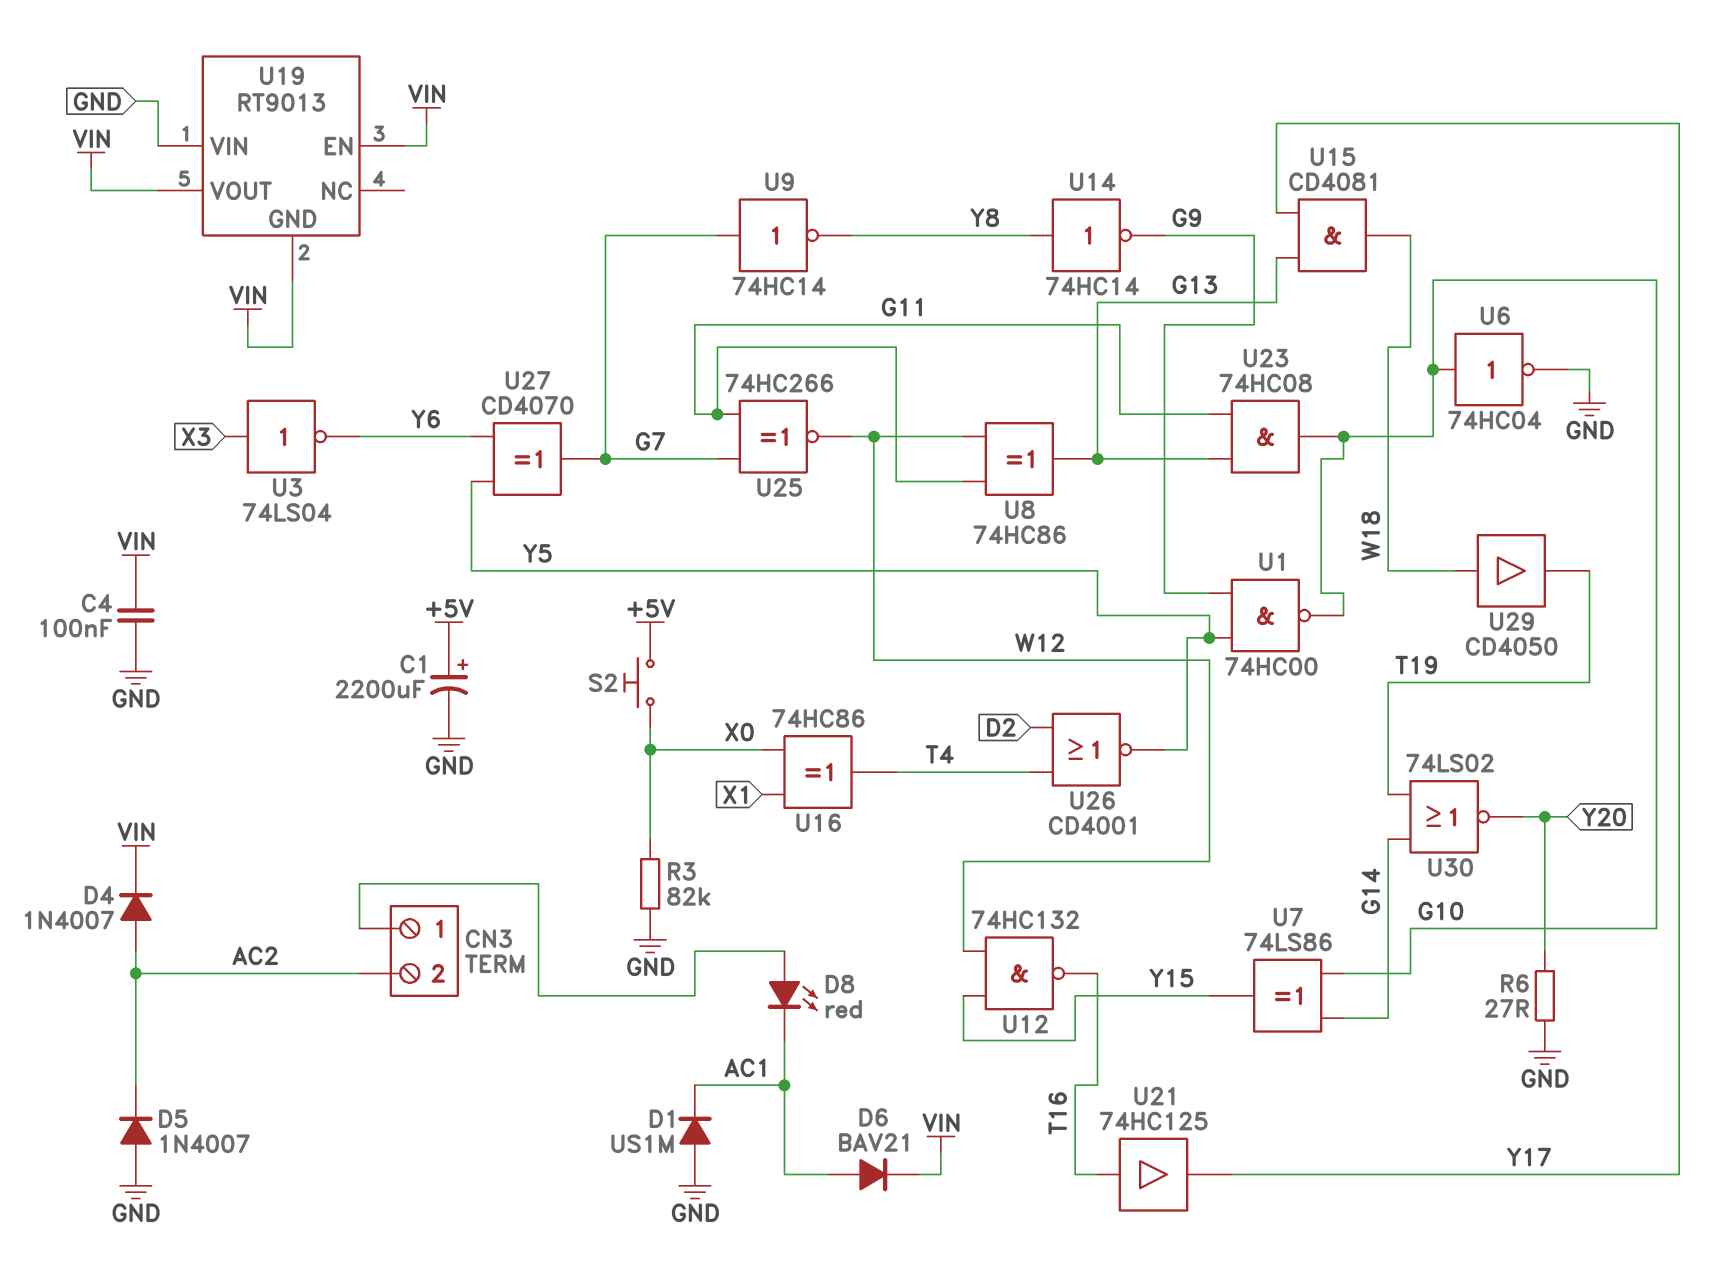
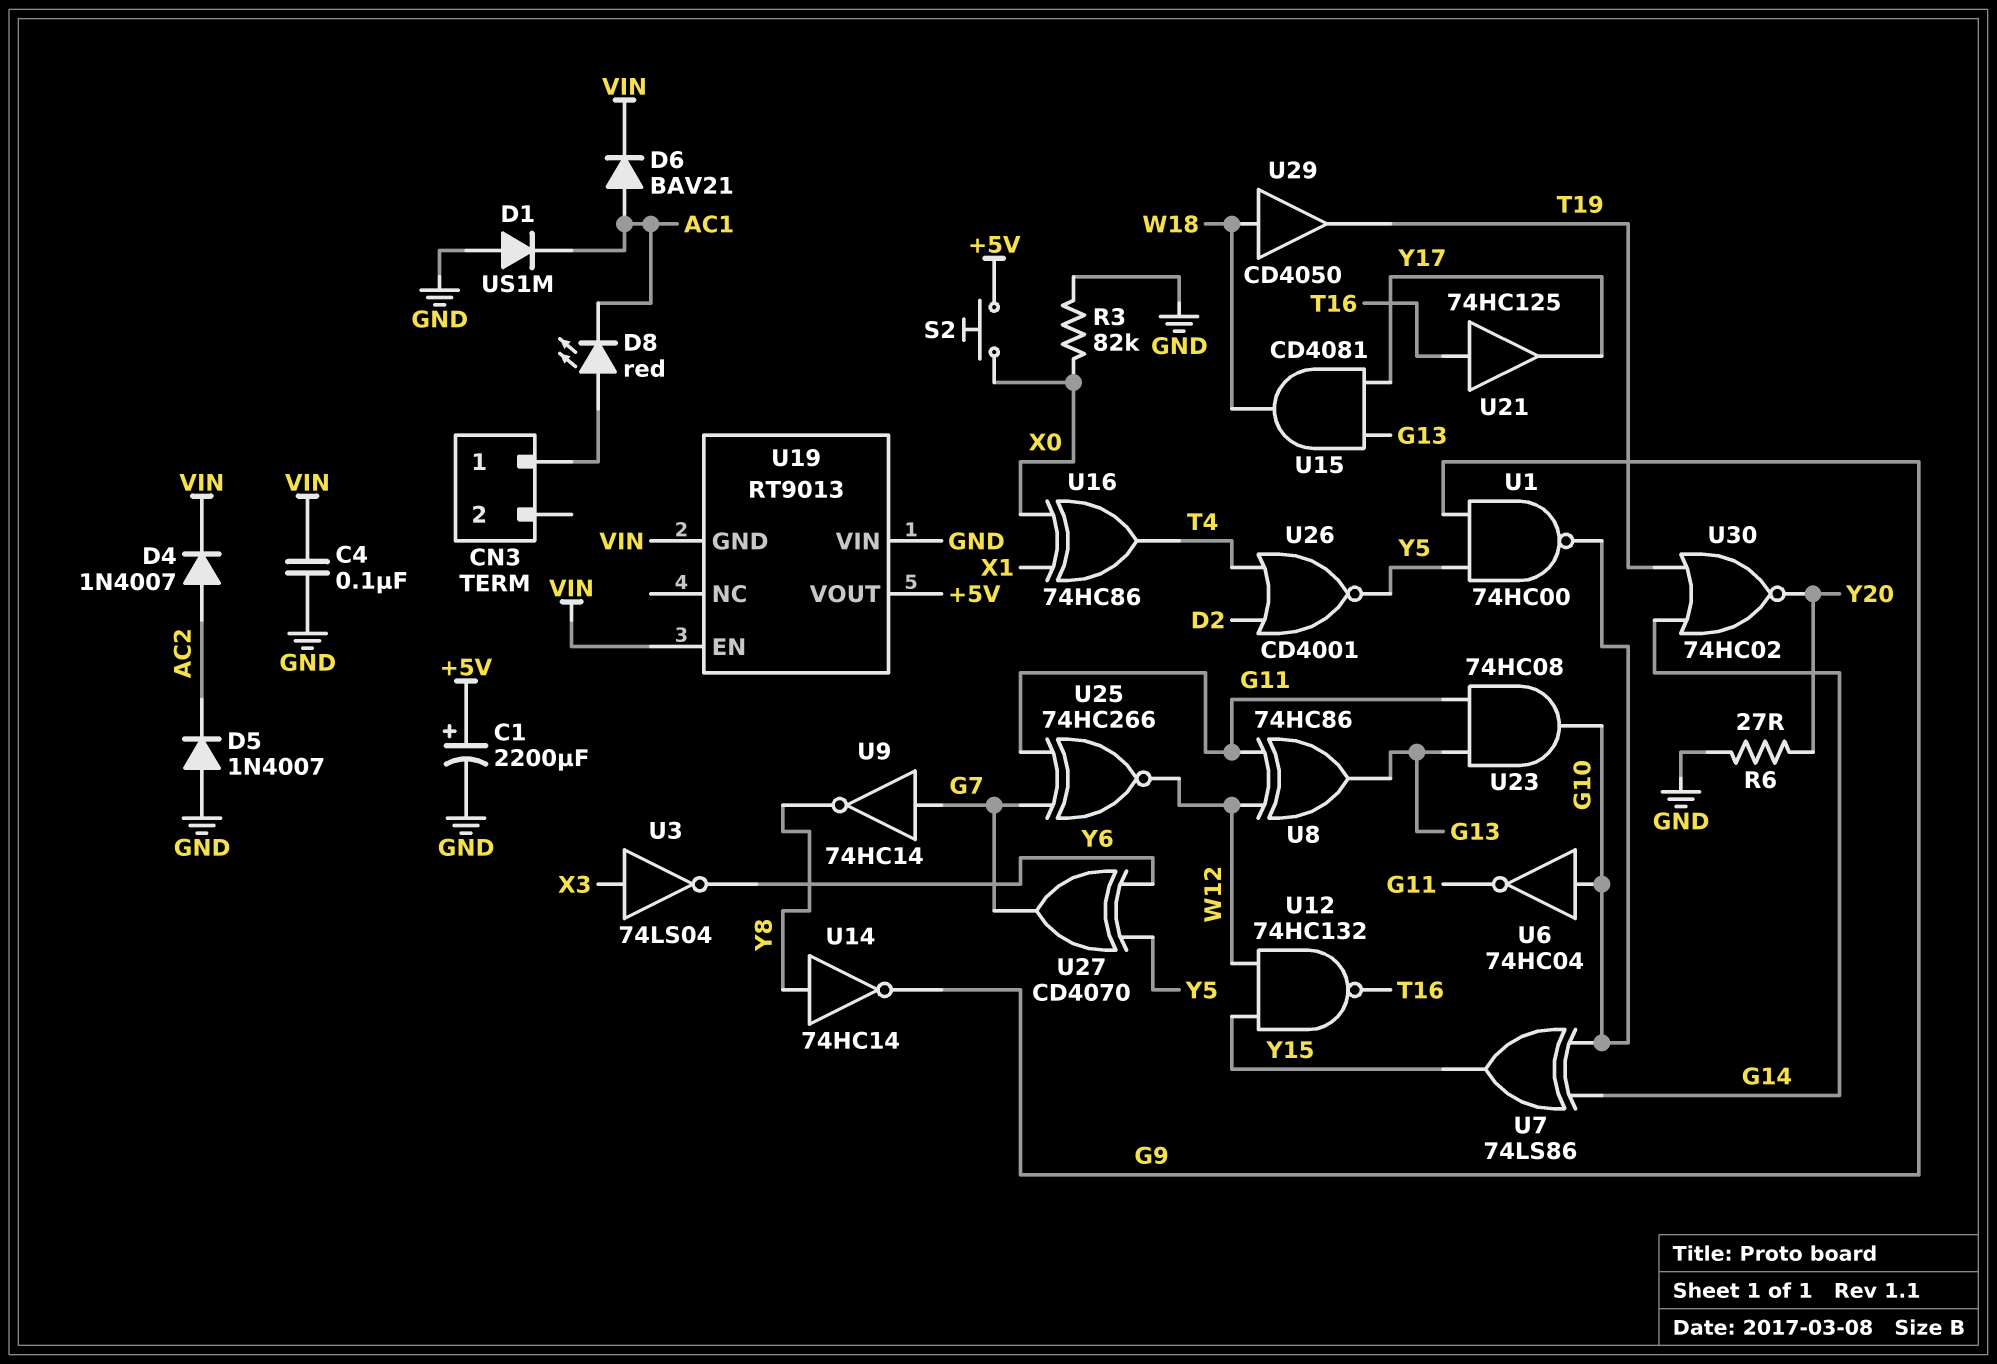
CN3 pin 2: AC2 -> none
U6: NOT 74HC04 (in G10, out GND) -> NOT 74HC04 (in G10, out G11)
U19 pin VOUT: VIN -> +5V
U30: NOR 74LS02 (in G14, in T19, out Y20) -> NOR 74HC02 (in G14, in T19, out Y20)

